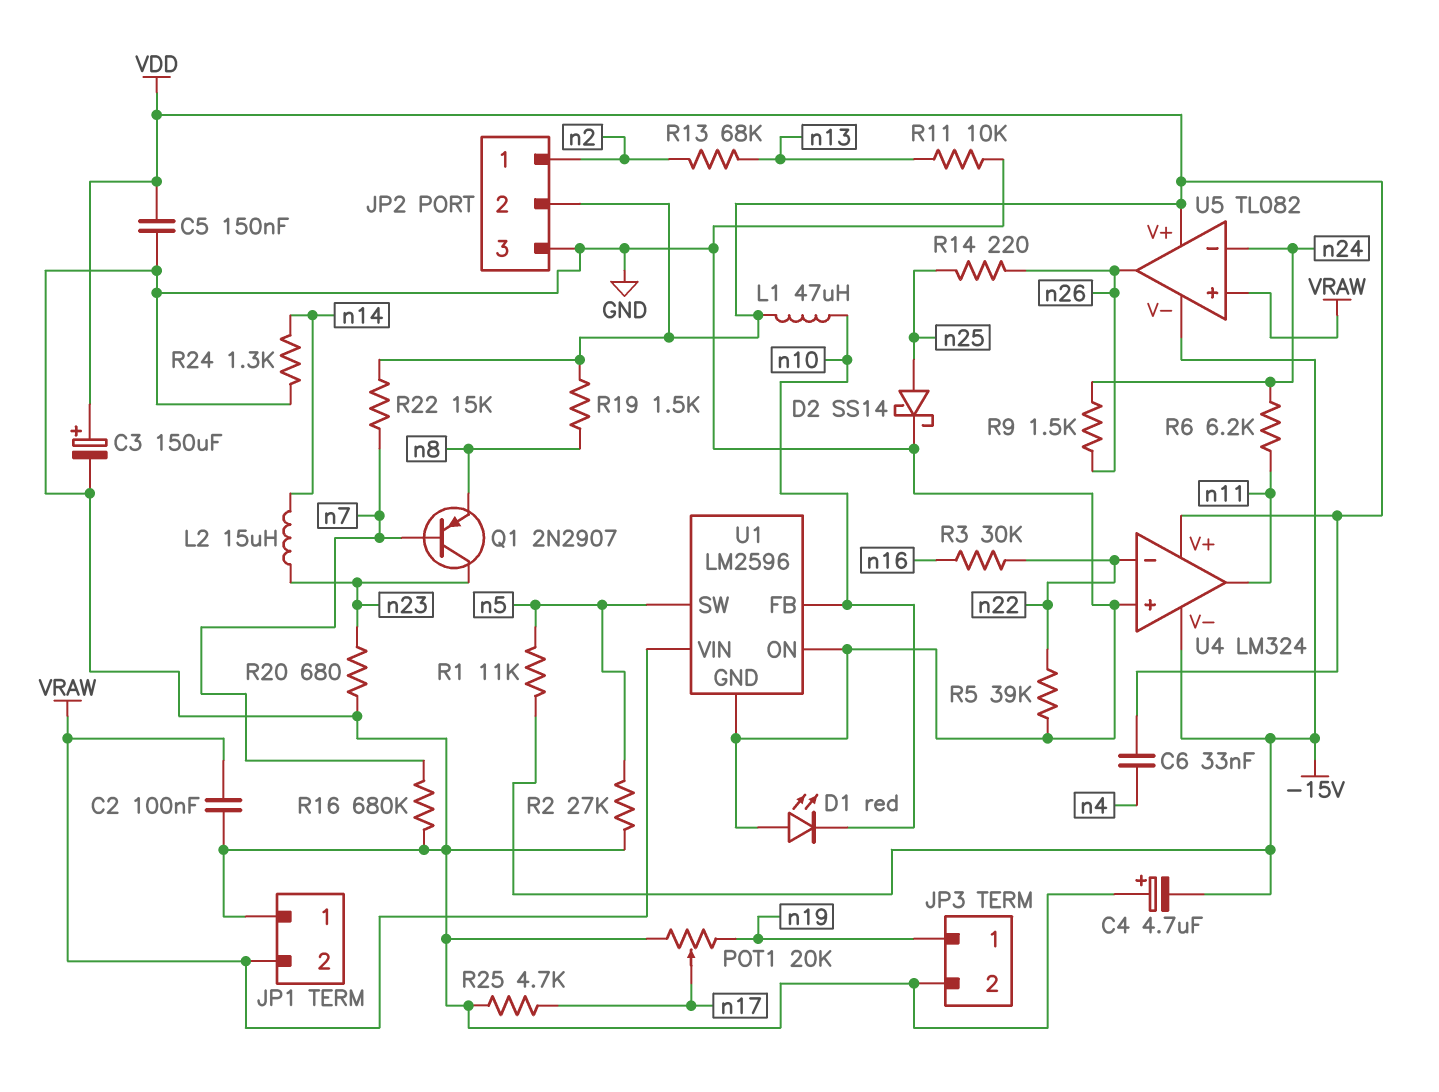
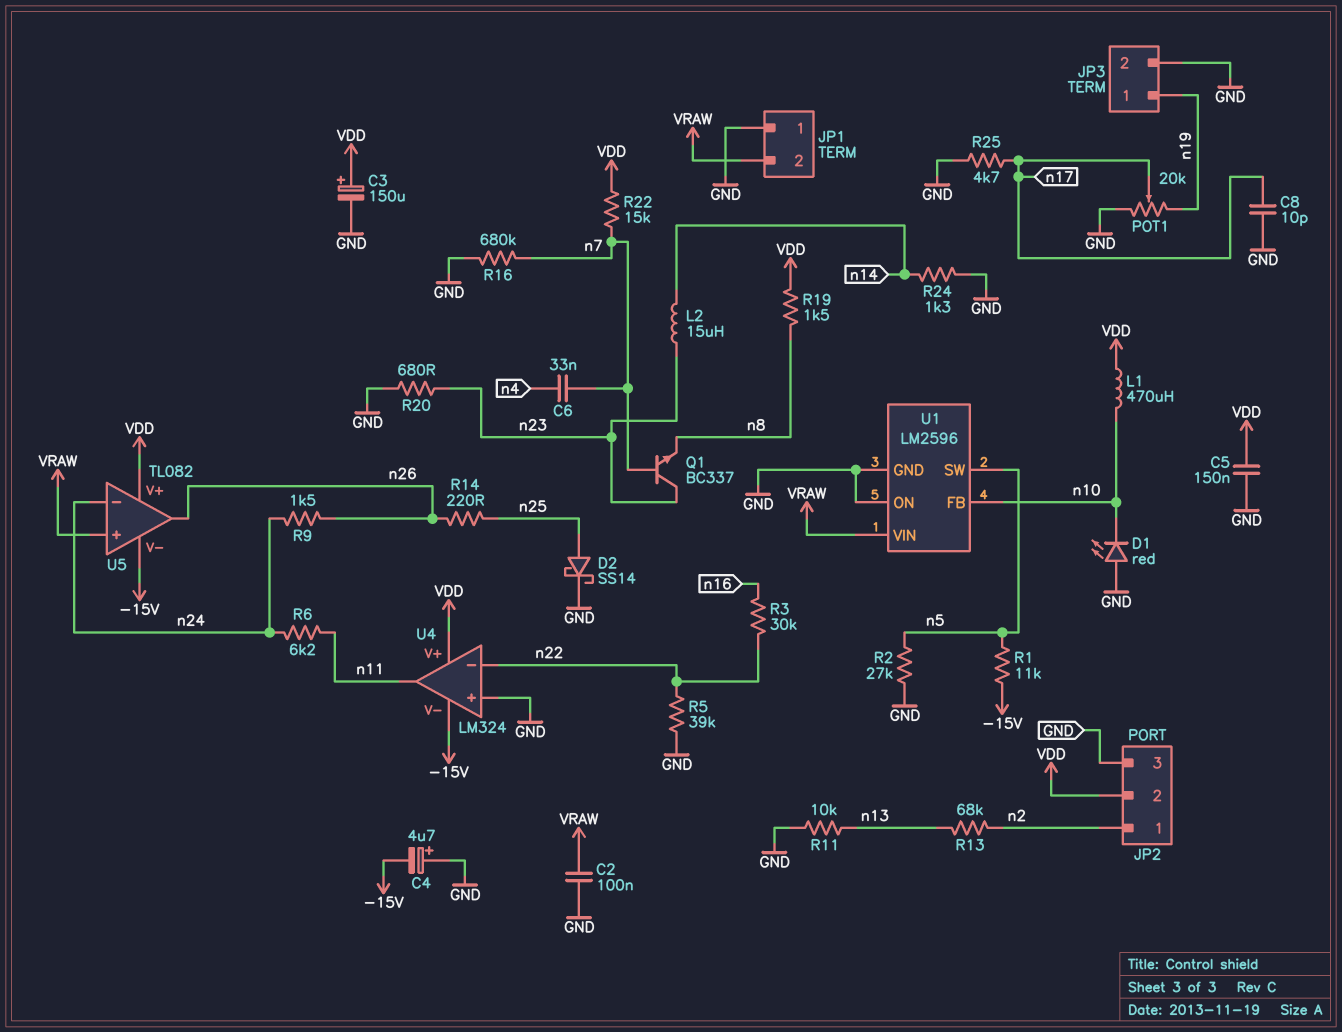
C6: 33nF (VDD, n4) -> 33nF (n4, n7)
C8: none -> 10pF (GND, n17)
L1: 47uH (VDD, n10) -> 470uH (VDD, n10)
Q1: PNP 2N2907 (B n7, C n23, E n8) -> NPN BC337 (B n7, C n23, E n8)

